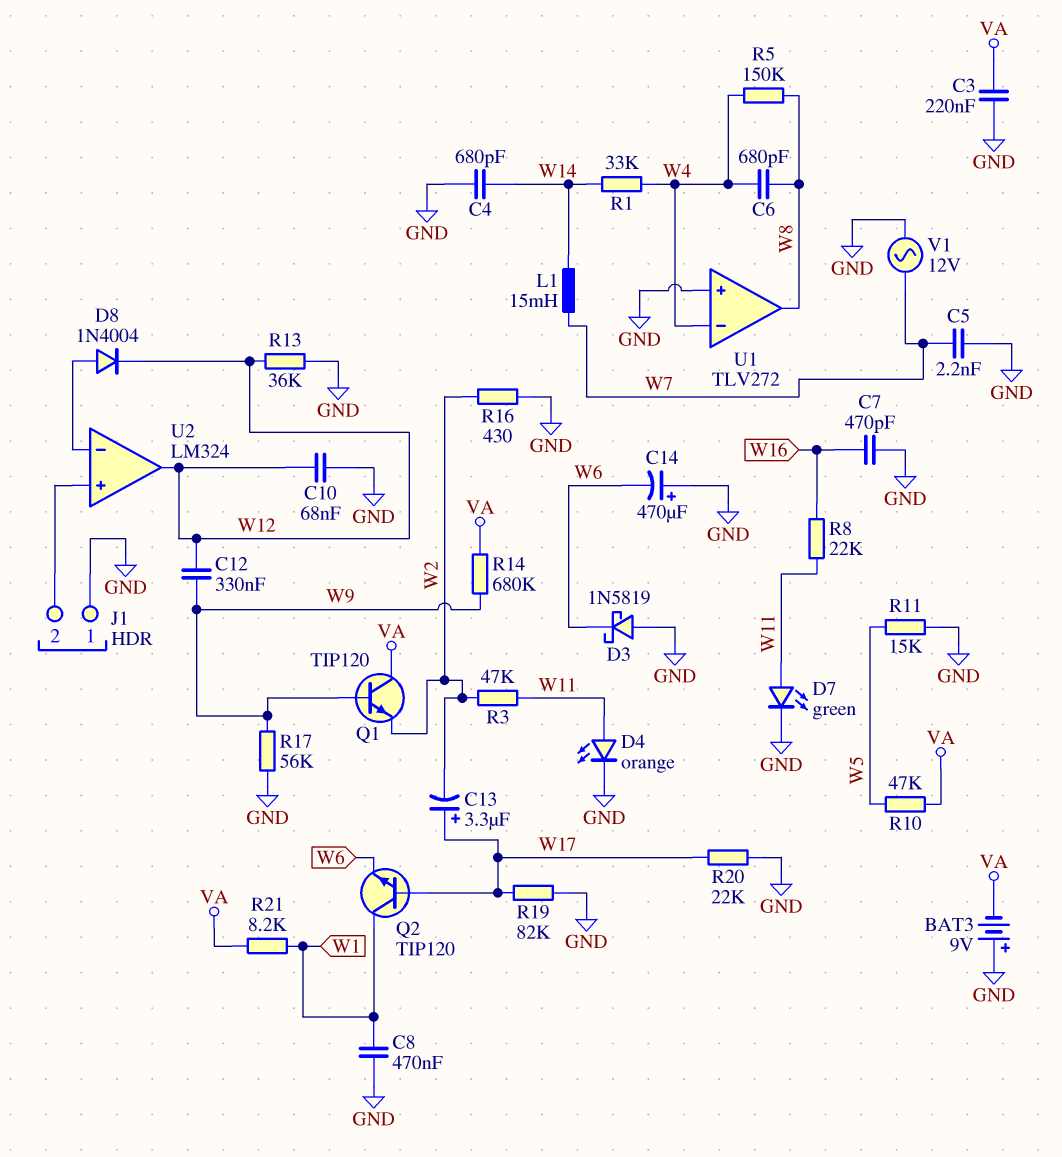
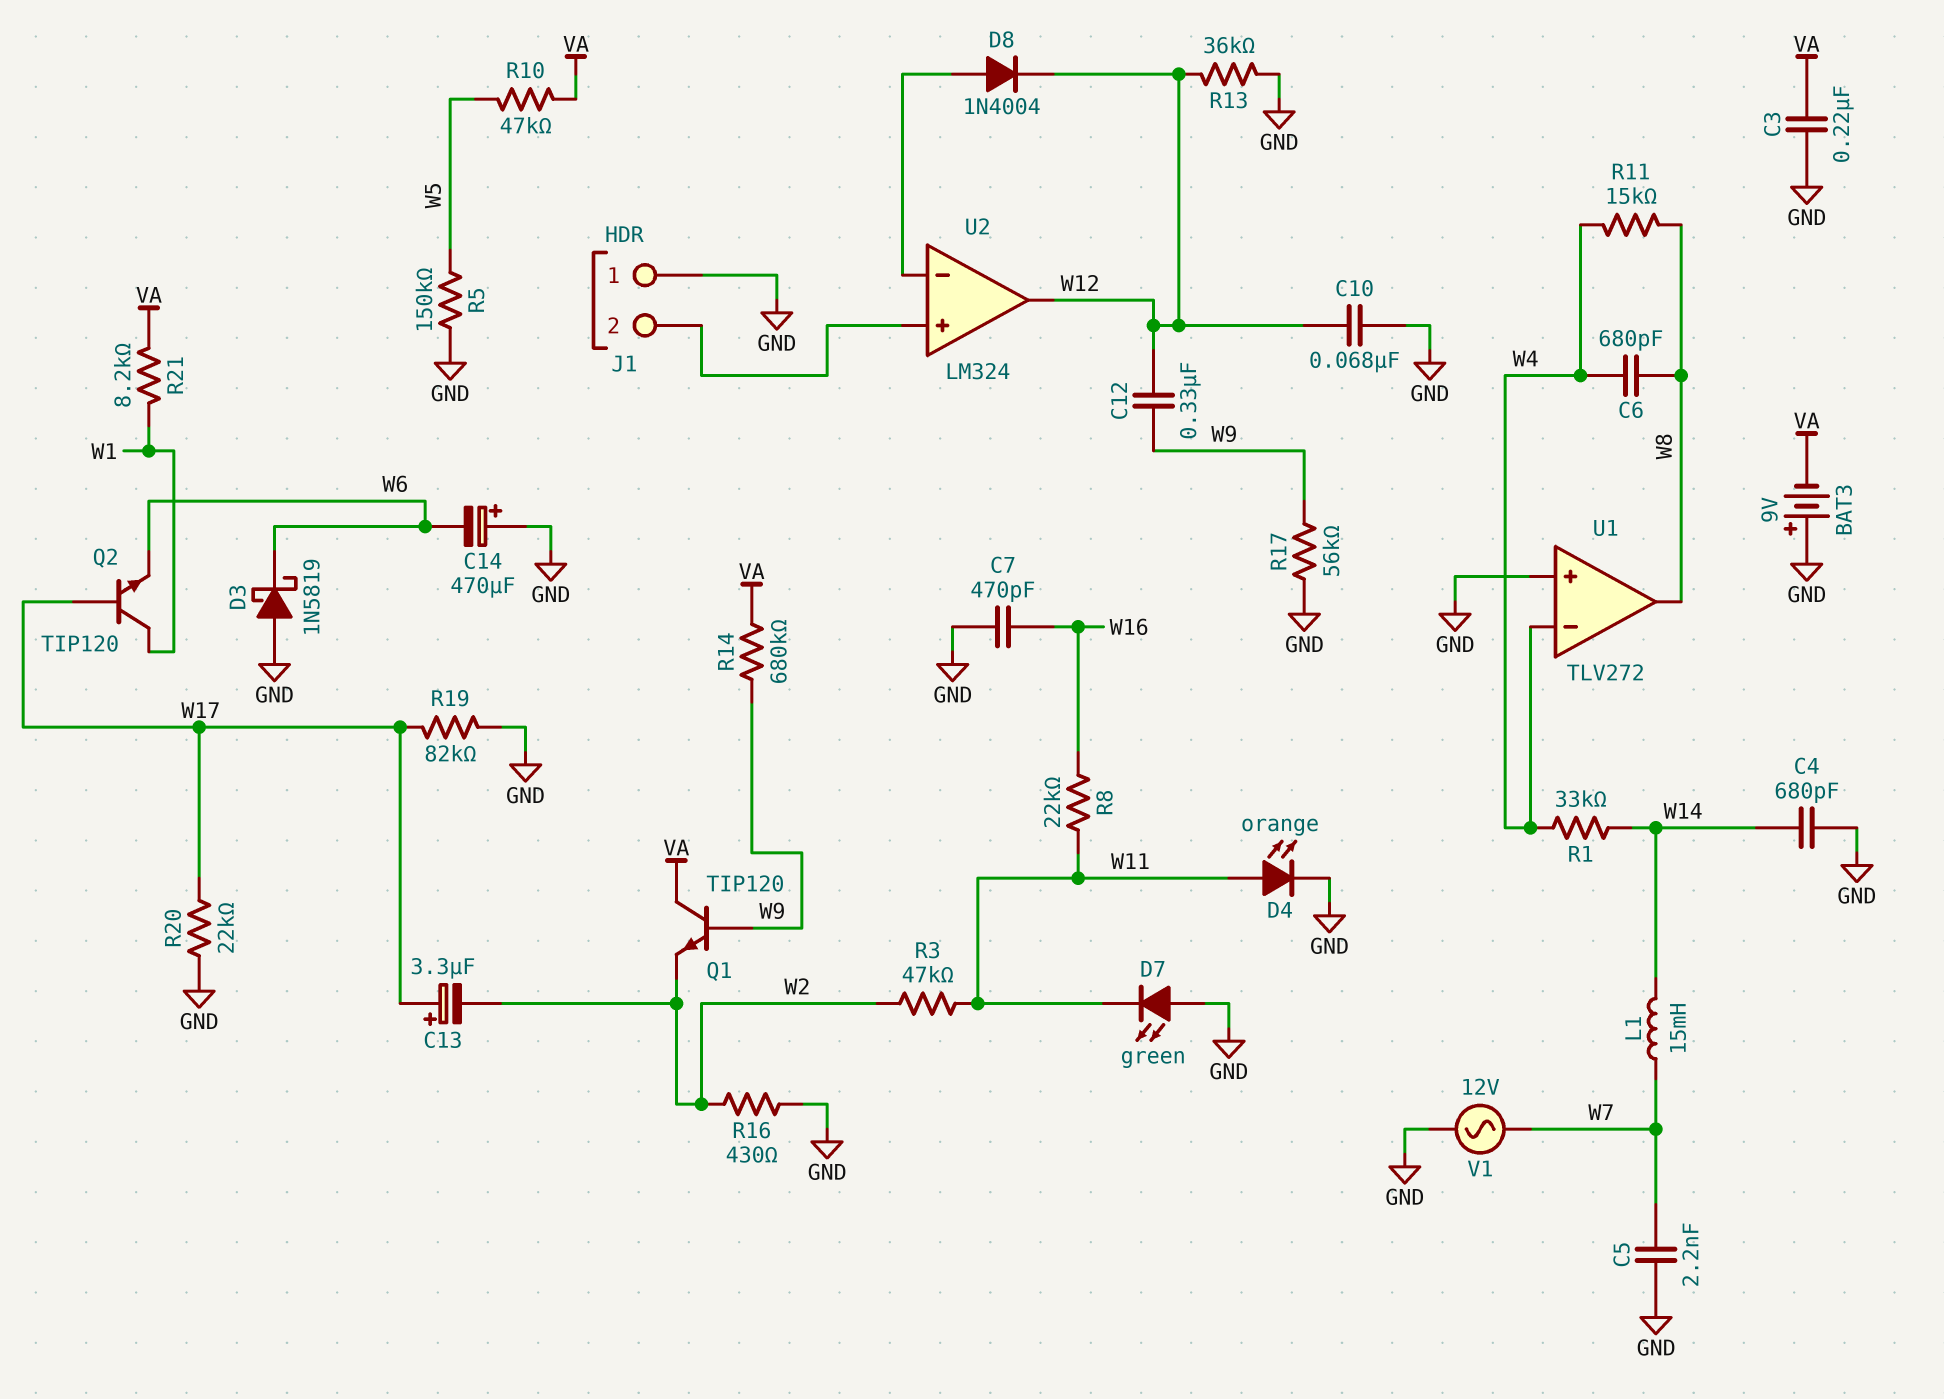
C8: 470nF (GND, W1) -> none
D7: LED green (A W11, K GND) -> LED green (A GND, K W11)
R5: 150k (W4, W8) -> 150k (GND, W5)
R11: 15k (GND, W5) -> 15k (W4, W8)

